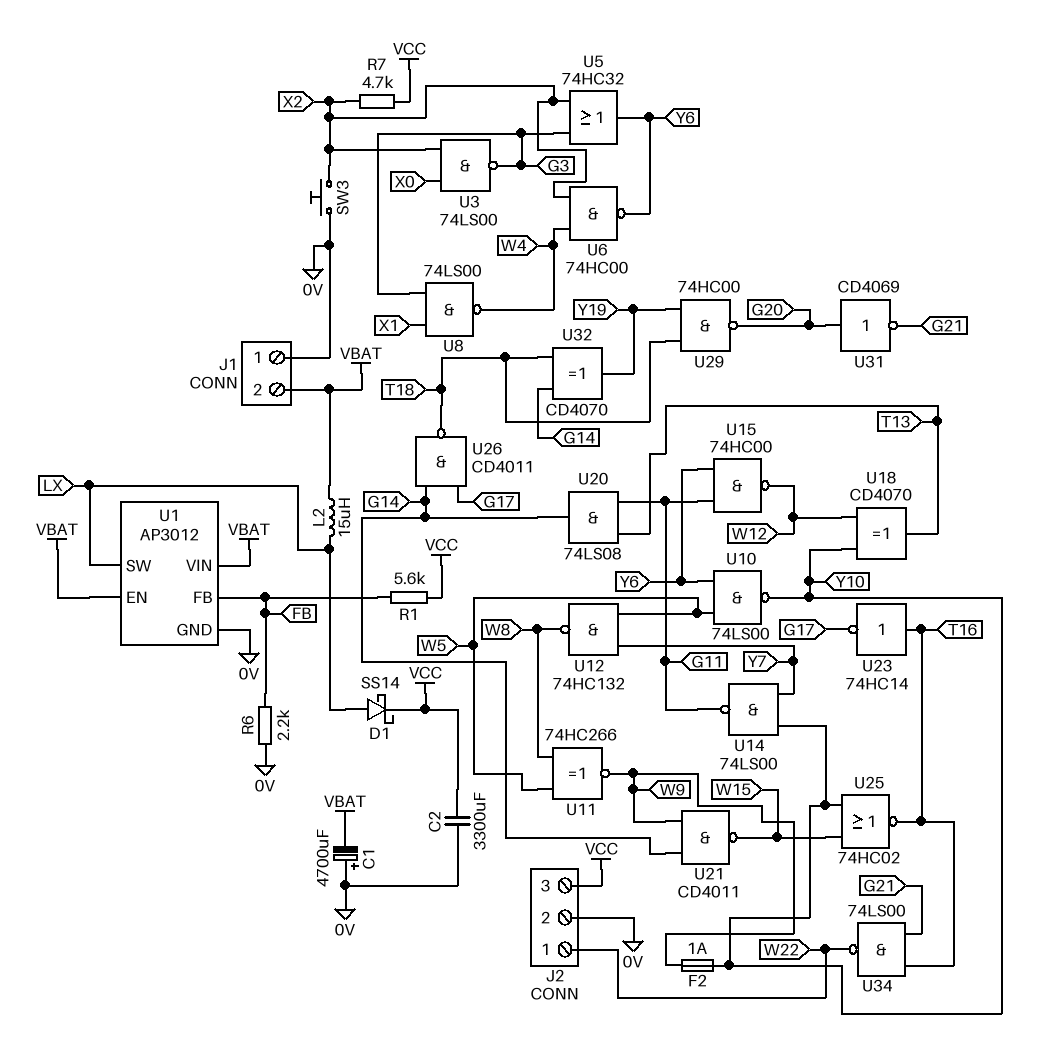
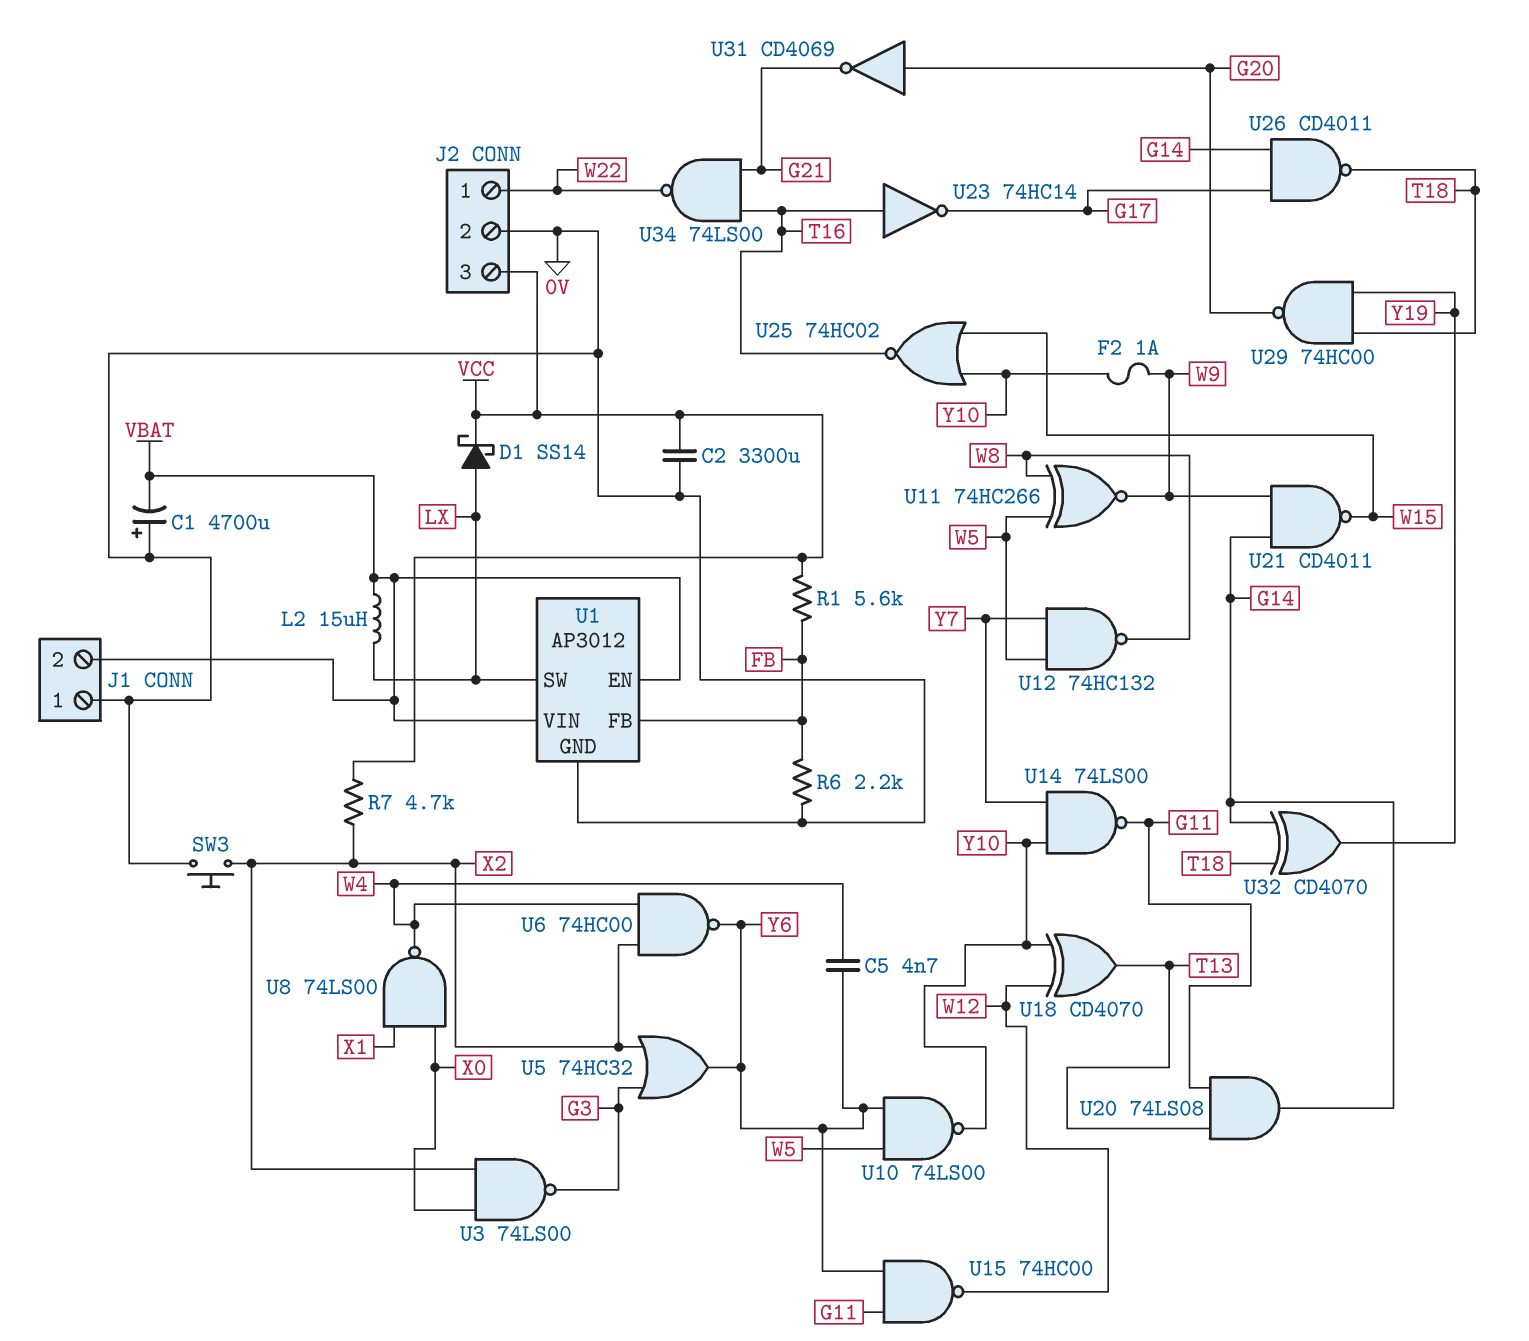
C5: none -> 4.7nF (W4, Y6)
U8: NAND 74LS00 (in G3, in X1, out W4) -> NAND 74LS00 (in X0, in X1, out W4)

